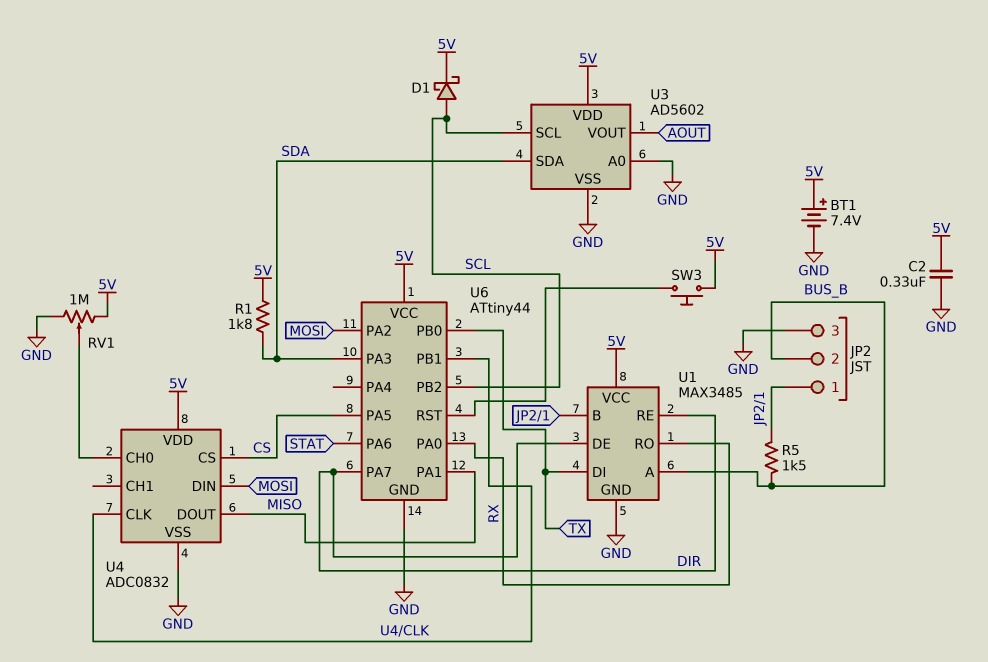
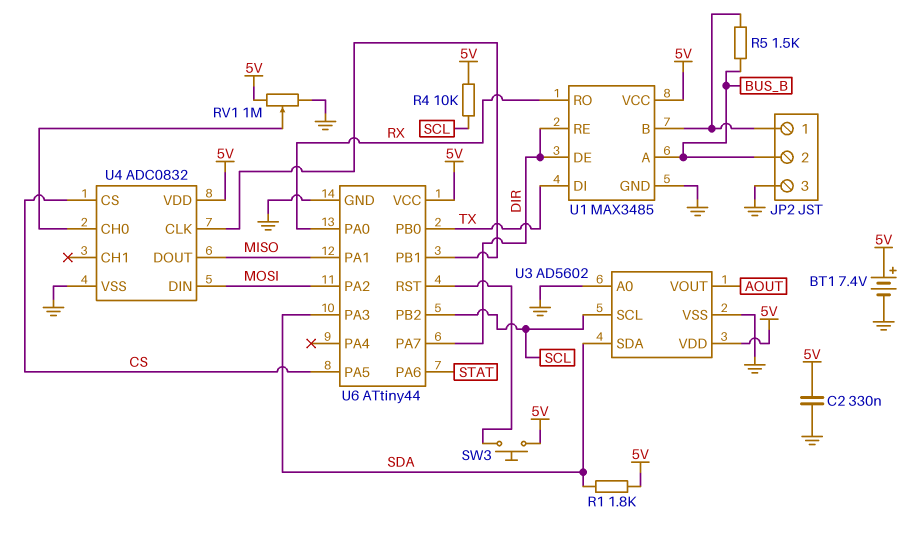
D1: schottky (A SCL, K 5V) -> none
R4: none -> 10k (5V, SCL)

